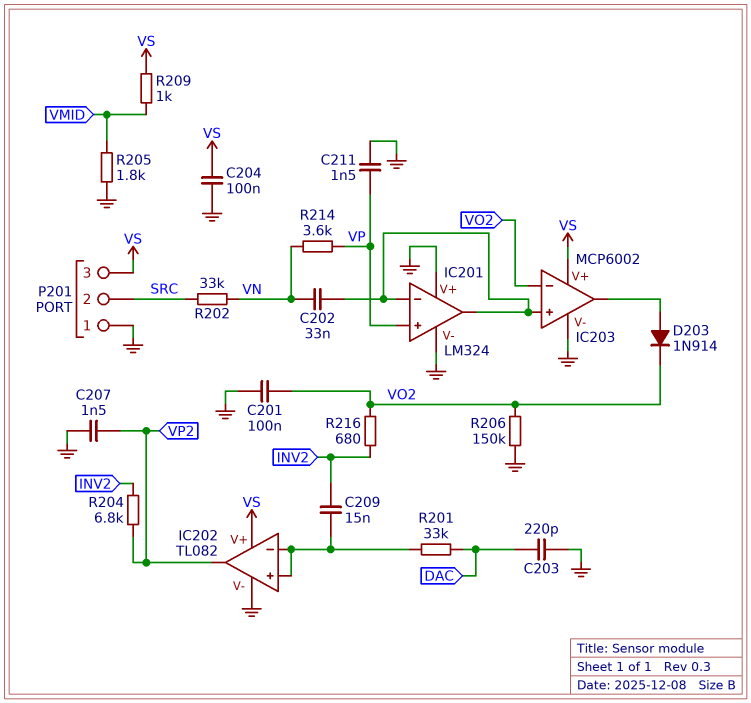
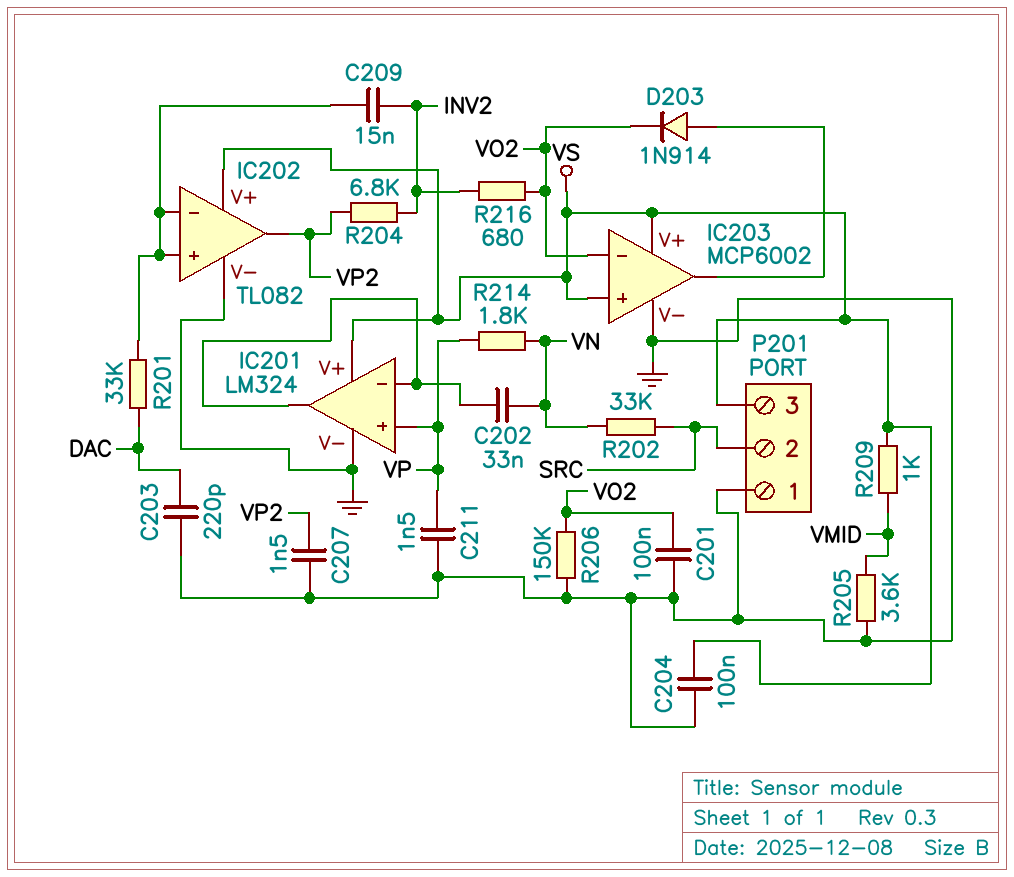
IC201 pin V+: GND -> VS
IC203 pin in+: IC201/in- -> VS
R205: 1.8k (GND, VMID) -> 3.6k (GND, VMID)
R214: 3.6k (VN, VP) -> 1.8k (VN, VP)

